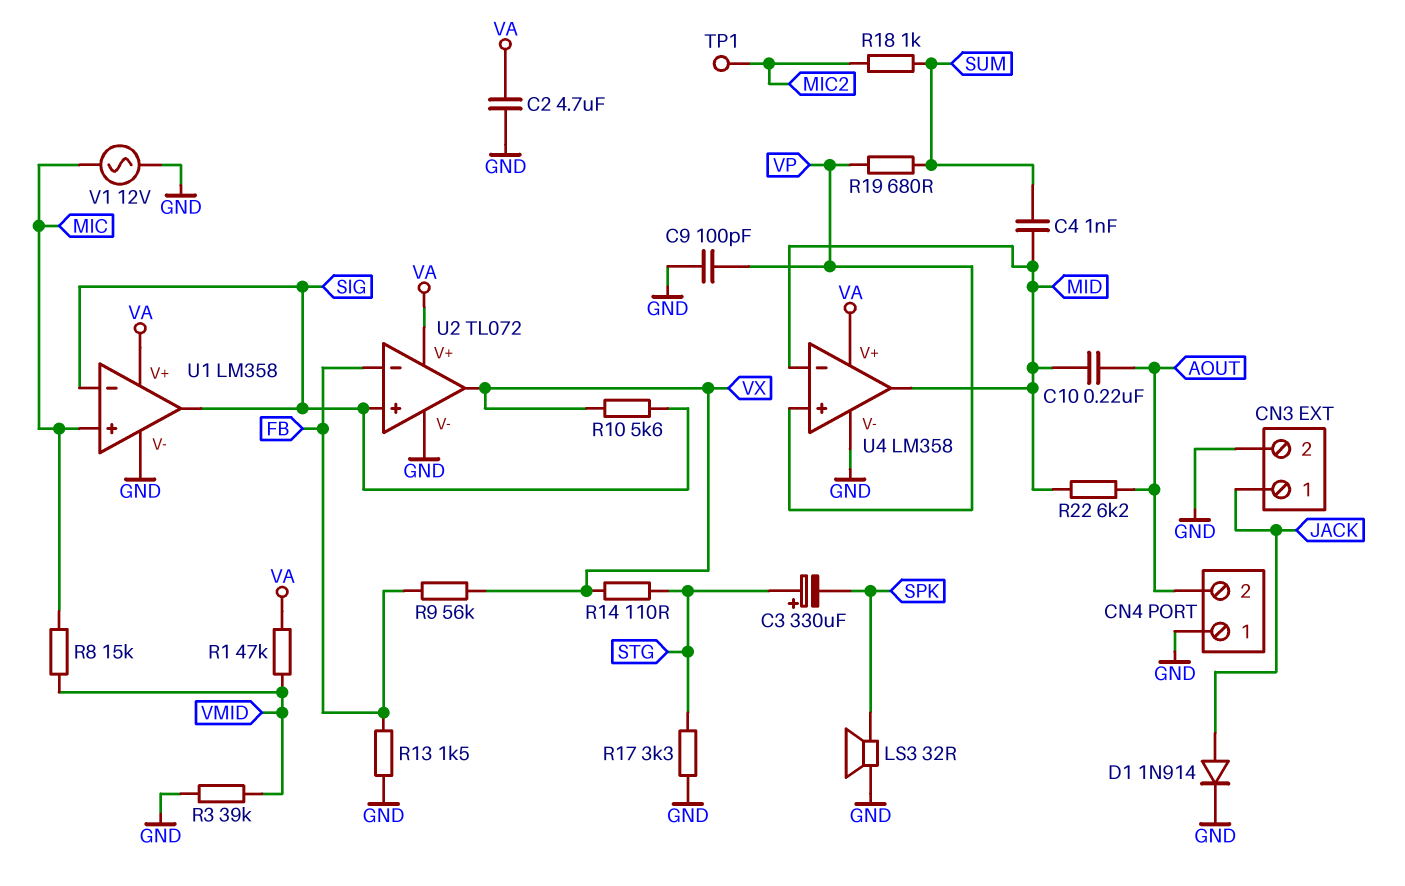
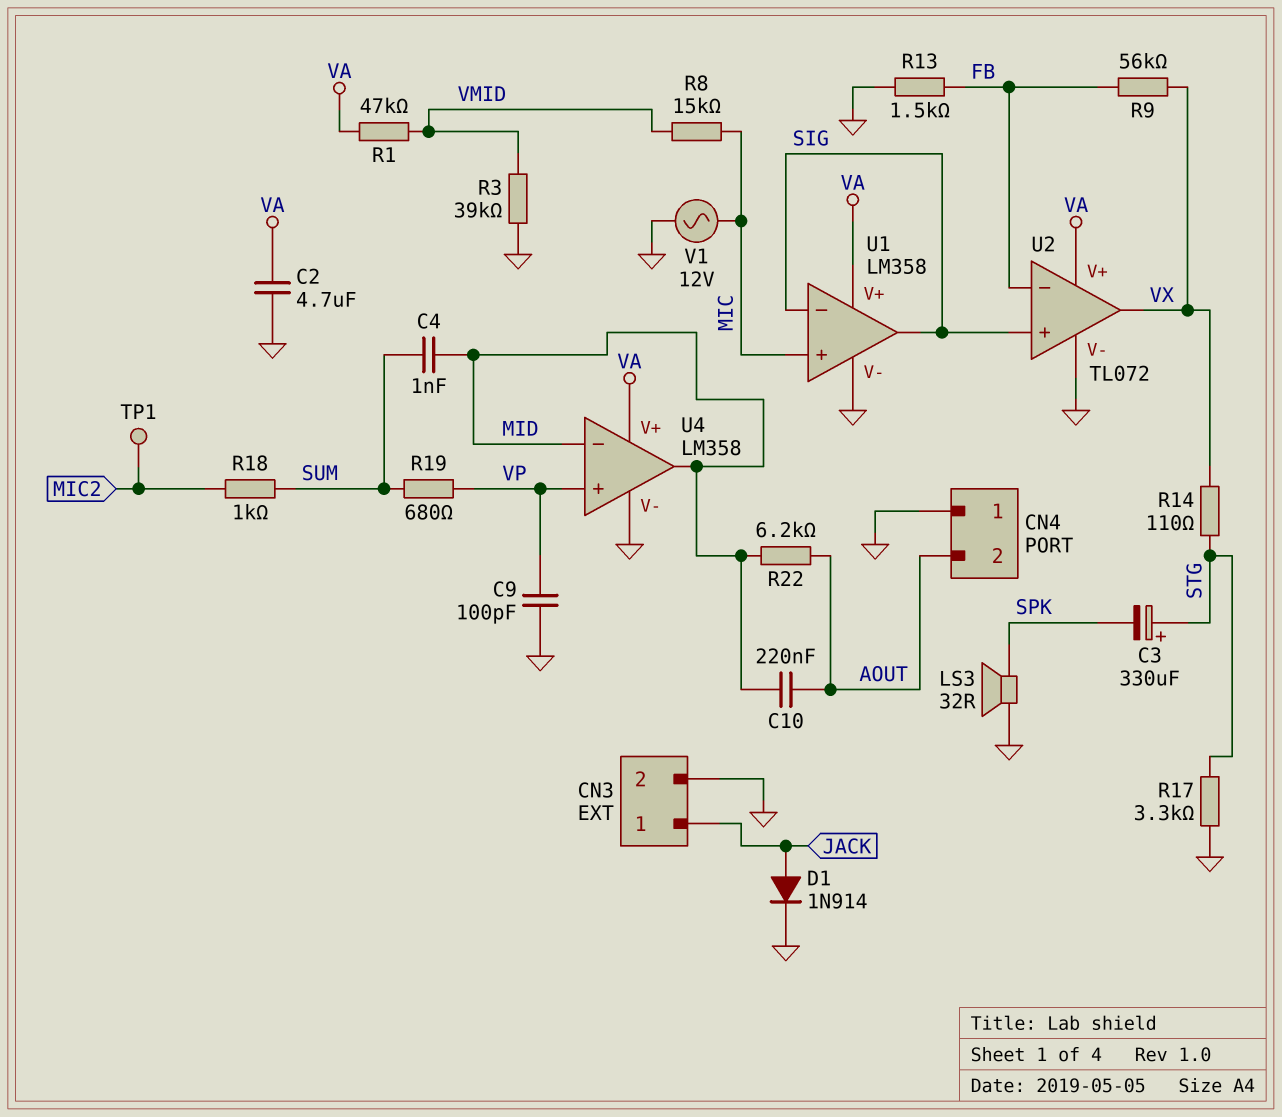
R10: 5.6k (SIG, VX) -> none

